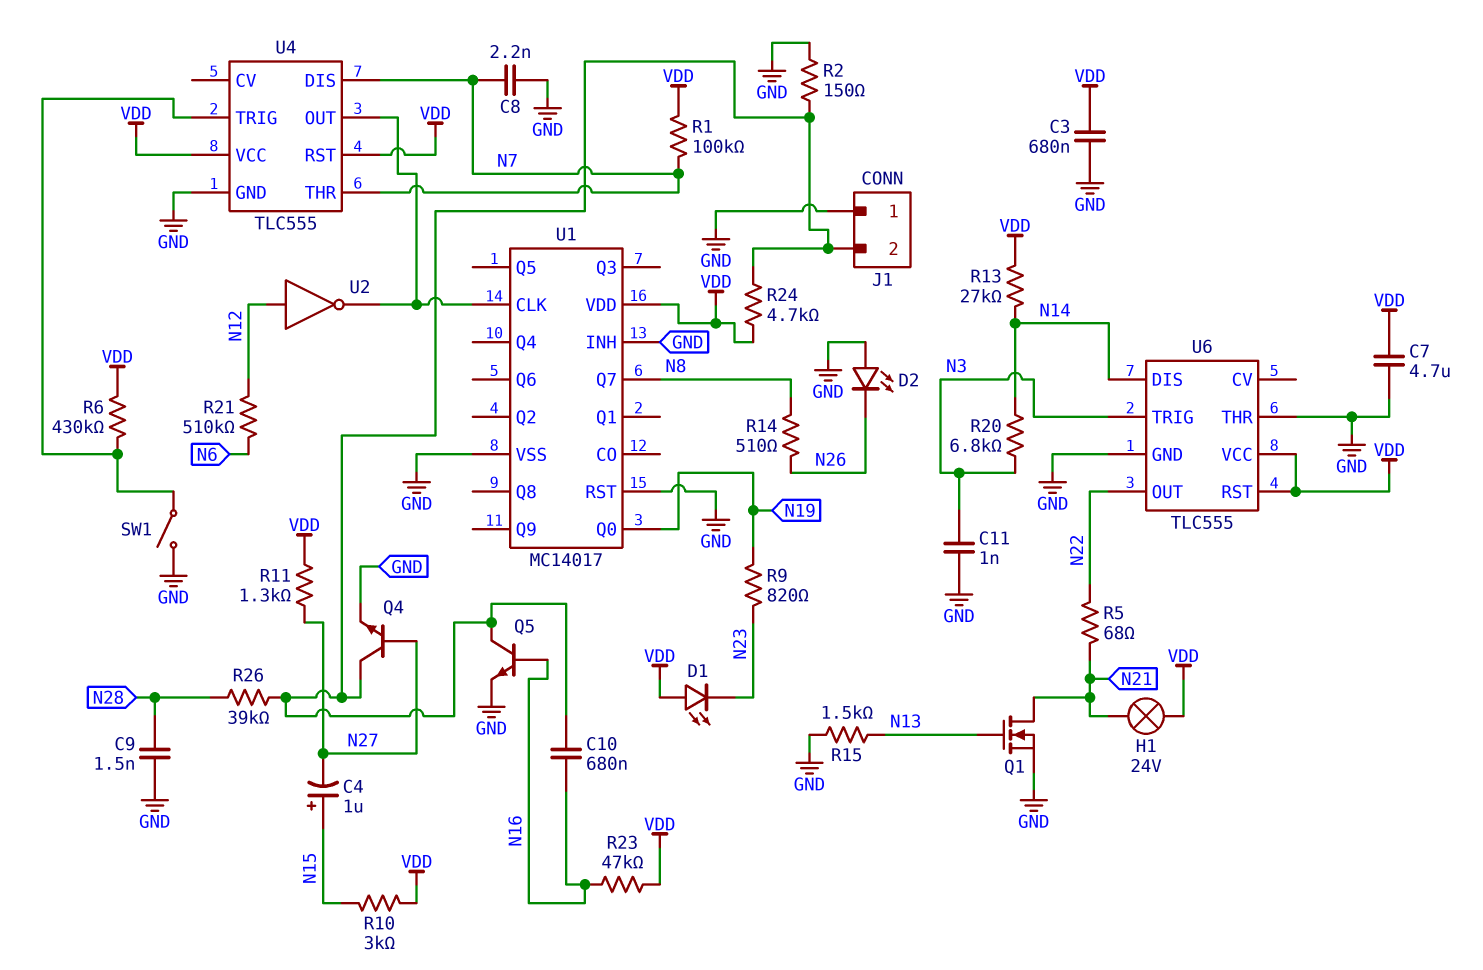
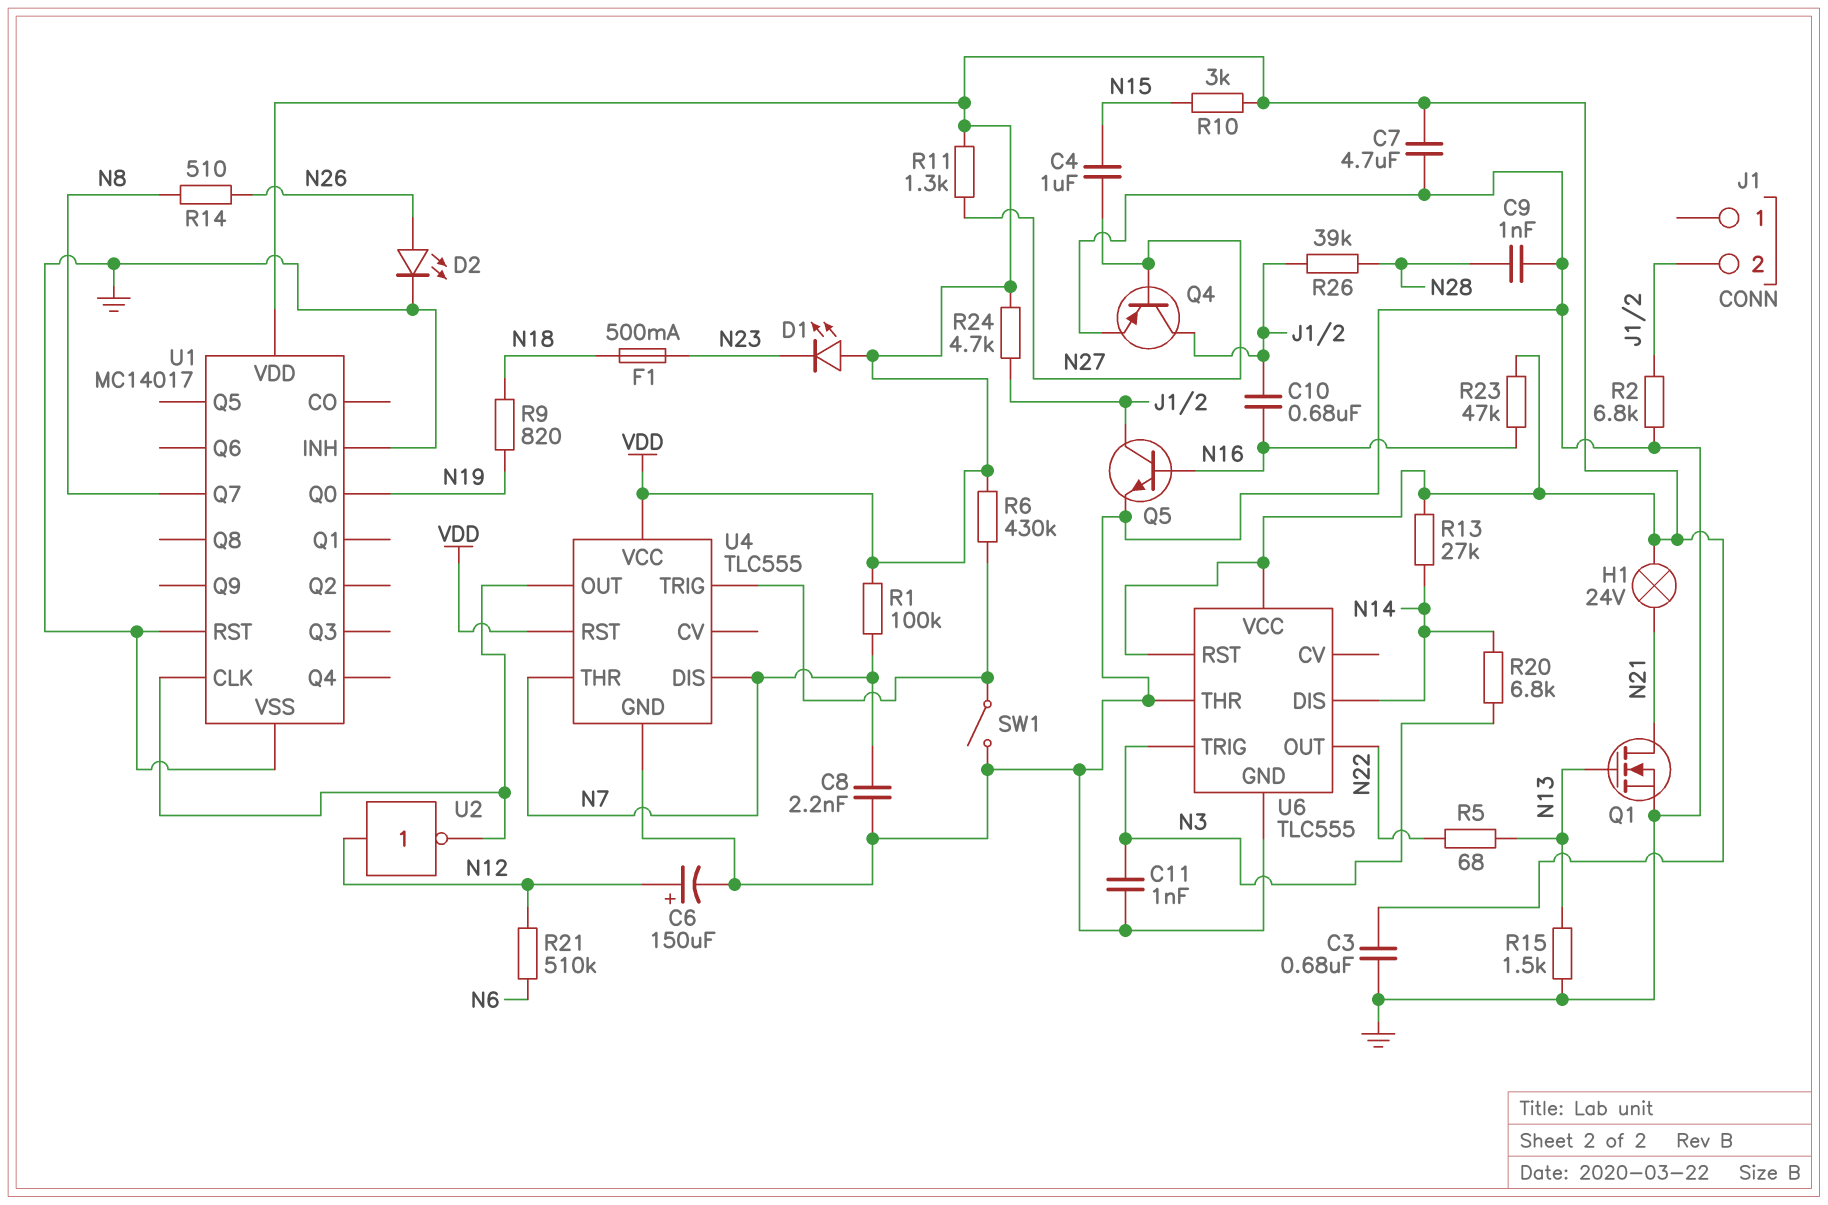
C4: 1uF (plus N15, minus N27) -> 1uF (N15, N27)
C6: none -> 150uF (plus N12, minus GND)
C9: 1.5nF (GND, N28) -> 1nF (GND, N28)
D2: LED (A GND, K N26) -> LED (A N26, K GND)
F1: none -> 500mA (N18, N23)
J1 pin 1: GND -> none
Q4: NPN (B N27, C J1/2, E GND) -> PNP (B N27, C J1/2, E GND)
R2: 150 (GND, J1/2) -> 6.8k (GND, J1/2)
R5: 68 (N21, N22) -> 68 (N13, N22)
R9: 820 (N19, N23) -> 820 (N18, N19)

